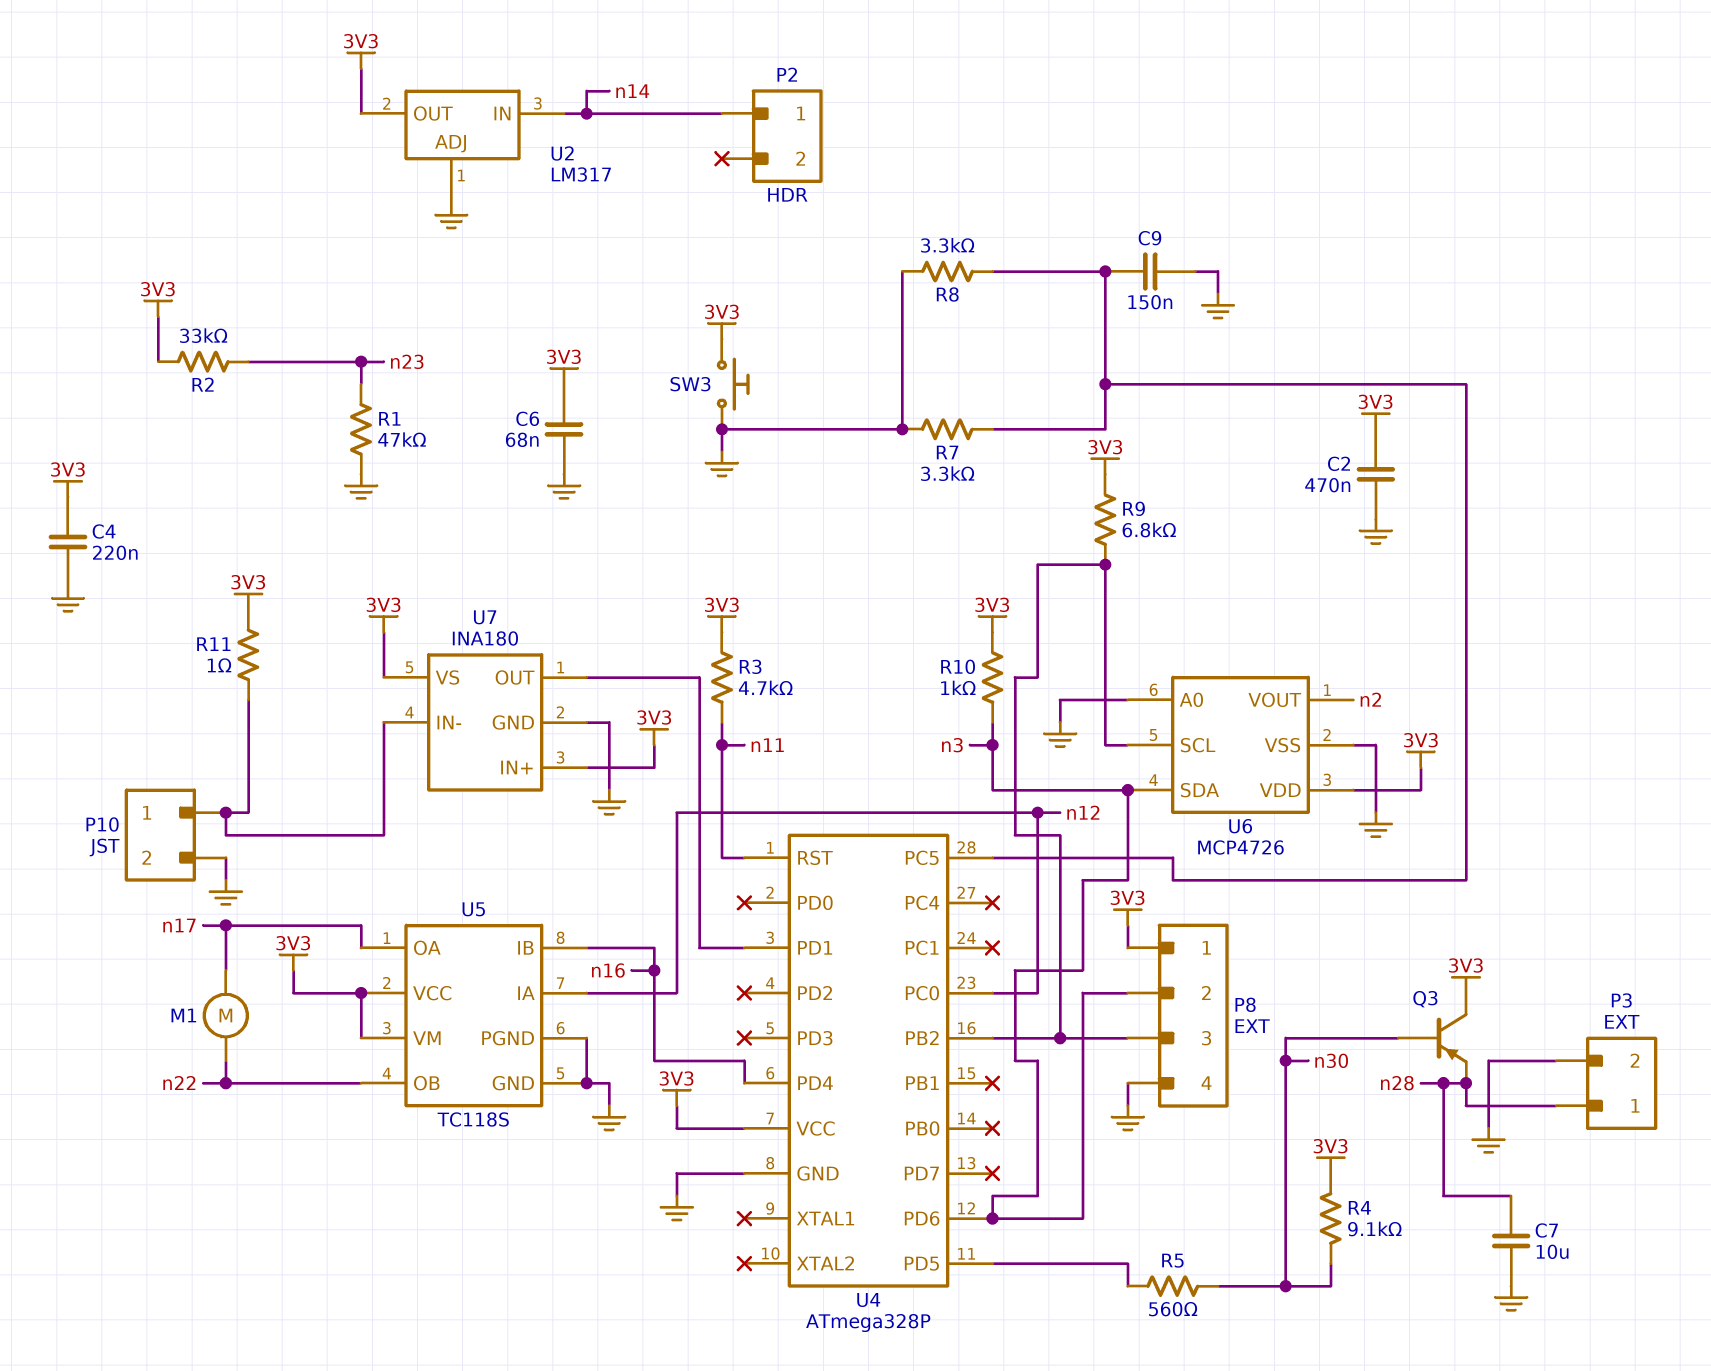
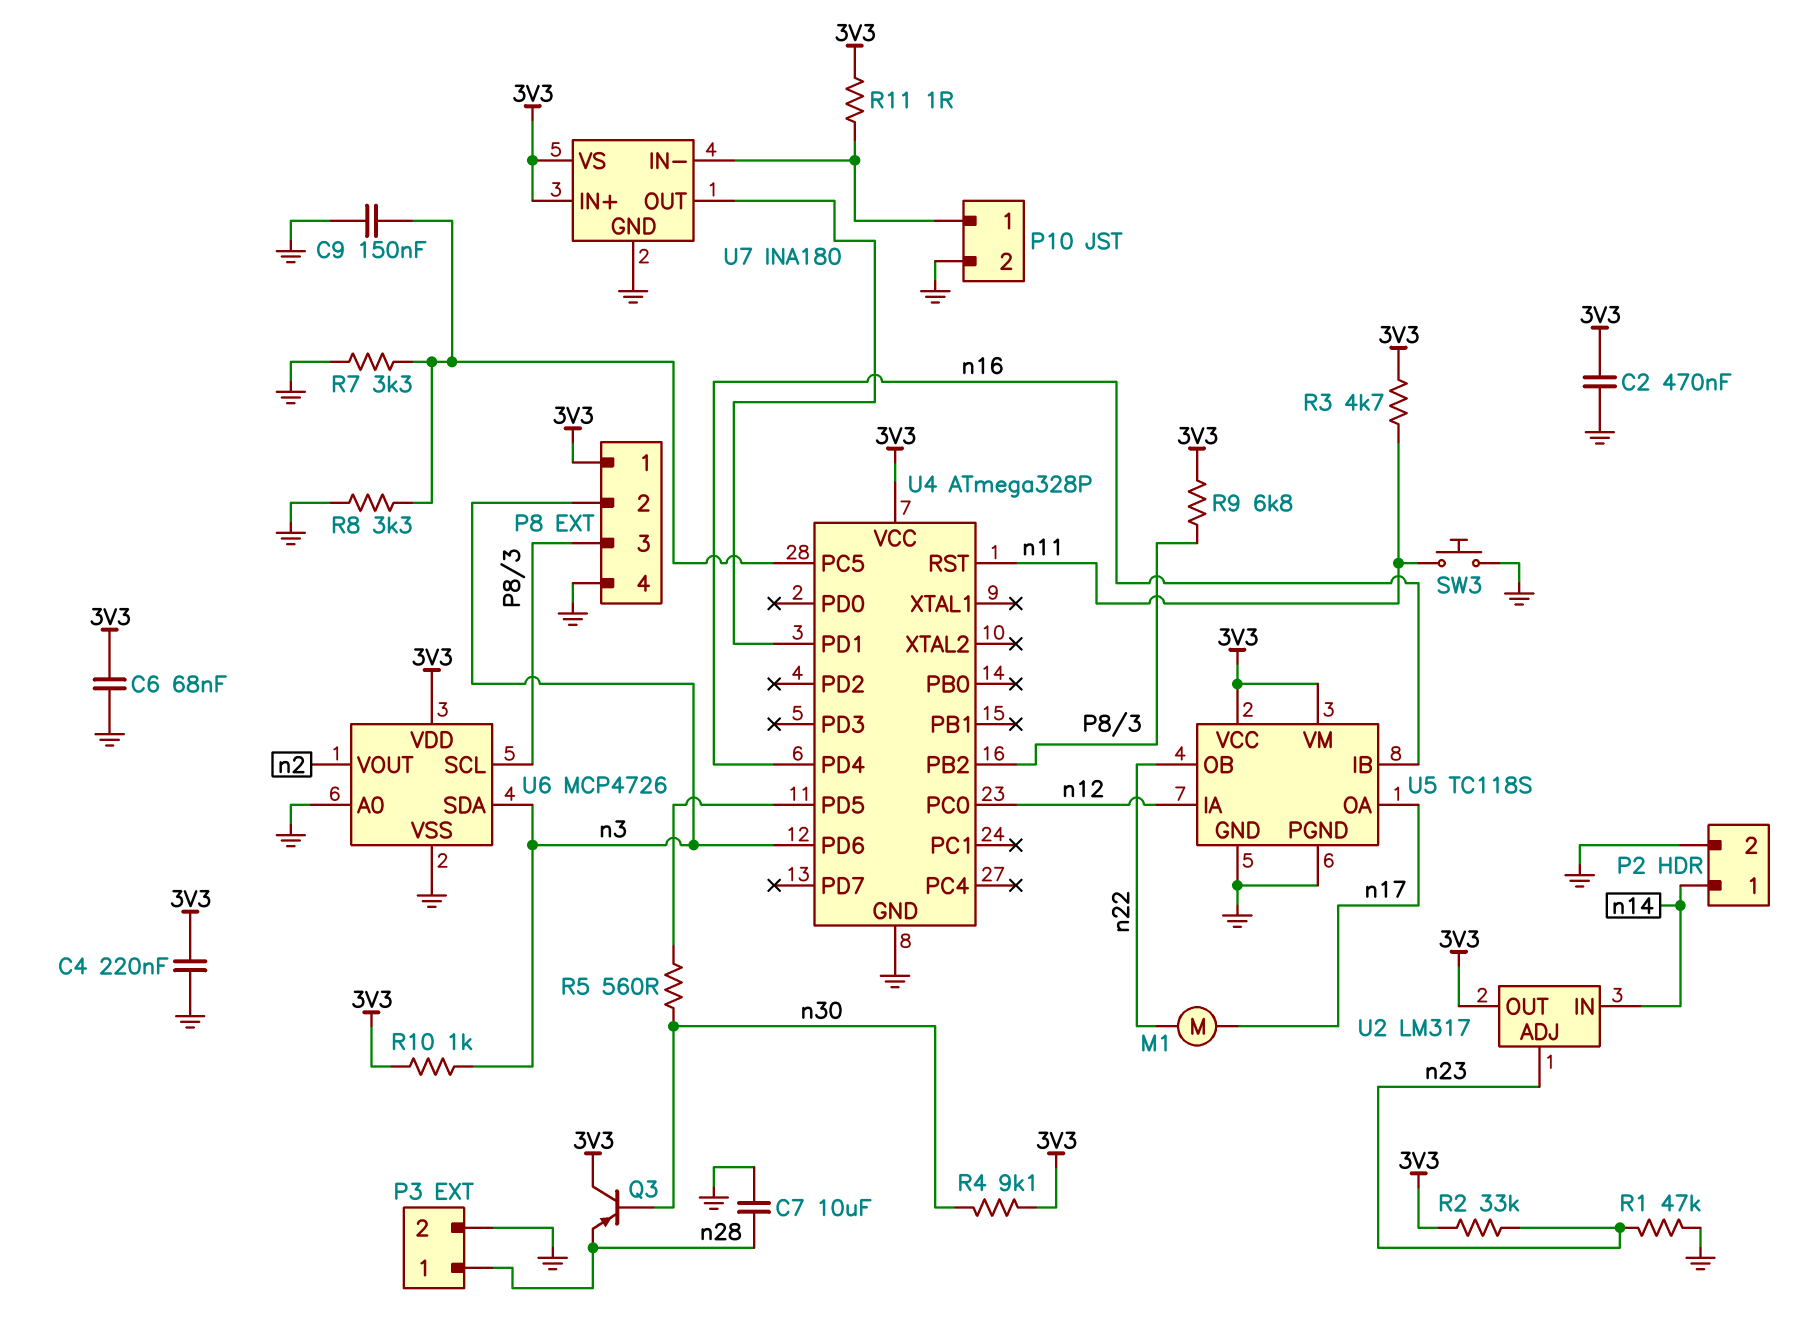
P2 pin 2: none -> GND
SW3: button (3V3, GND) -> button (GND, n11)
U2 pin ADJ: GND -> n23

